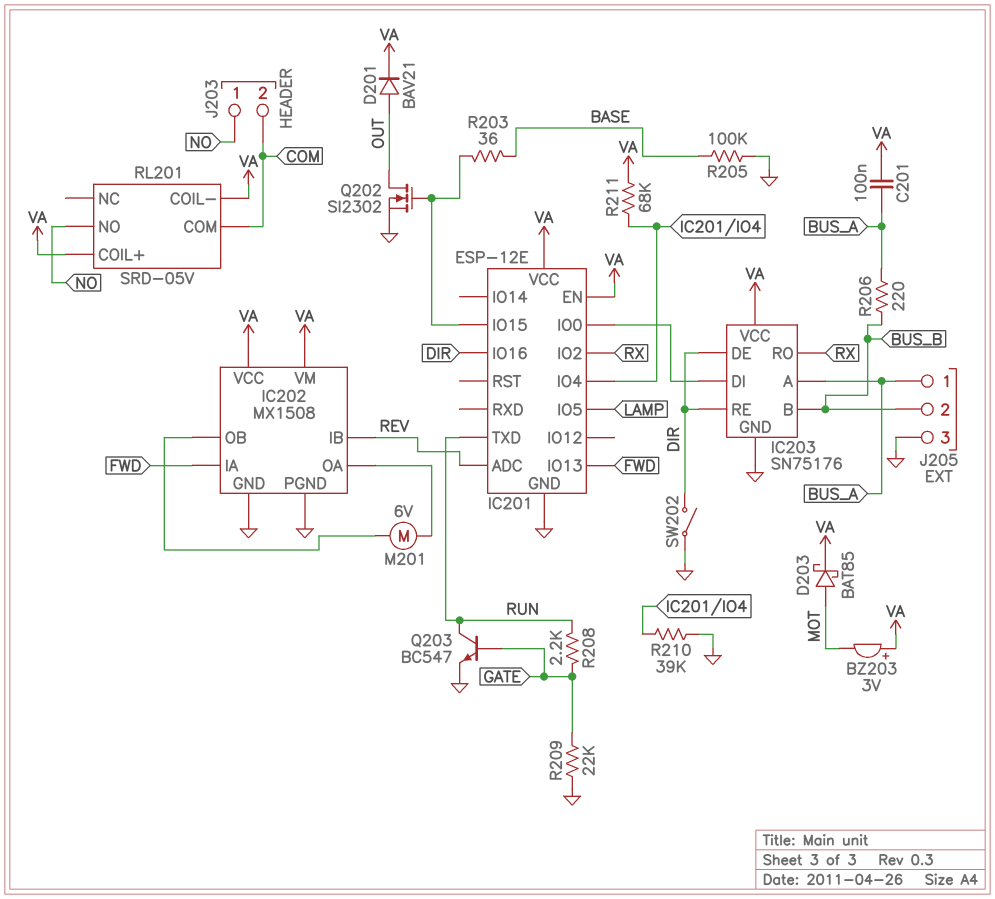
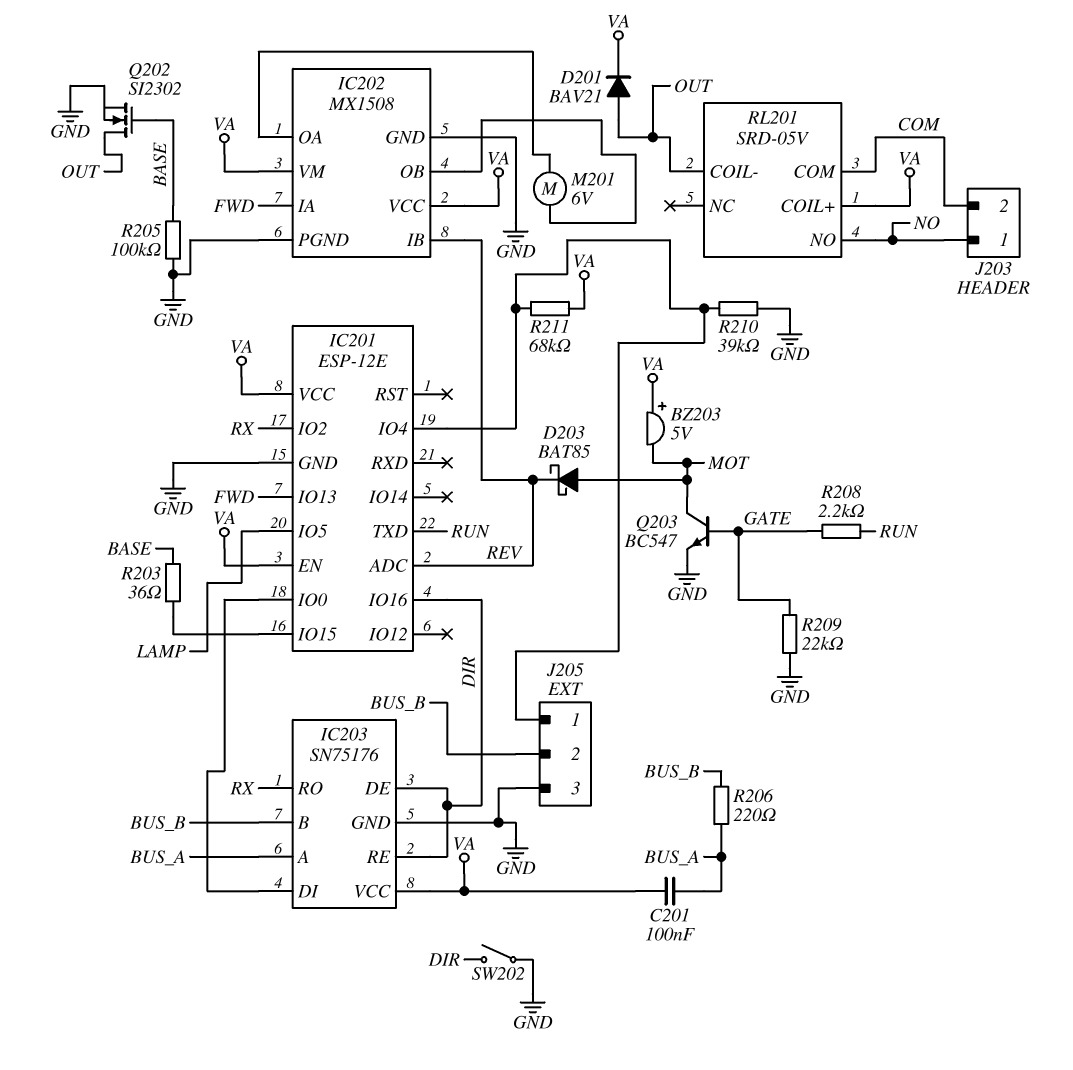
BZ203: buzzer 3V (plus VA, minus MOT) -> buzzer 5V (plus VA, minus MOT)
D203: schottky BAT85 (A MOT, K VA) -> schottky BAT85 (A MOT, K REV)
J205 pin 1: BUS_A -> IC201/IO4
Q202: NMOS SI2302 (G IC201/IO15, D OUT, S GND) -> NMOS SI2302 (G BASE, D OUT, S GND)
Q203: NPN BC547 (B GATE, C RUN, E GND) -> NPN BC547 (B GATE, C MOT, E GND)
RL201 pin COIL-: VA -> OUT

